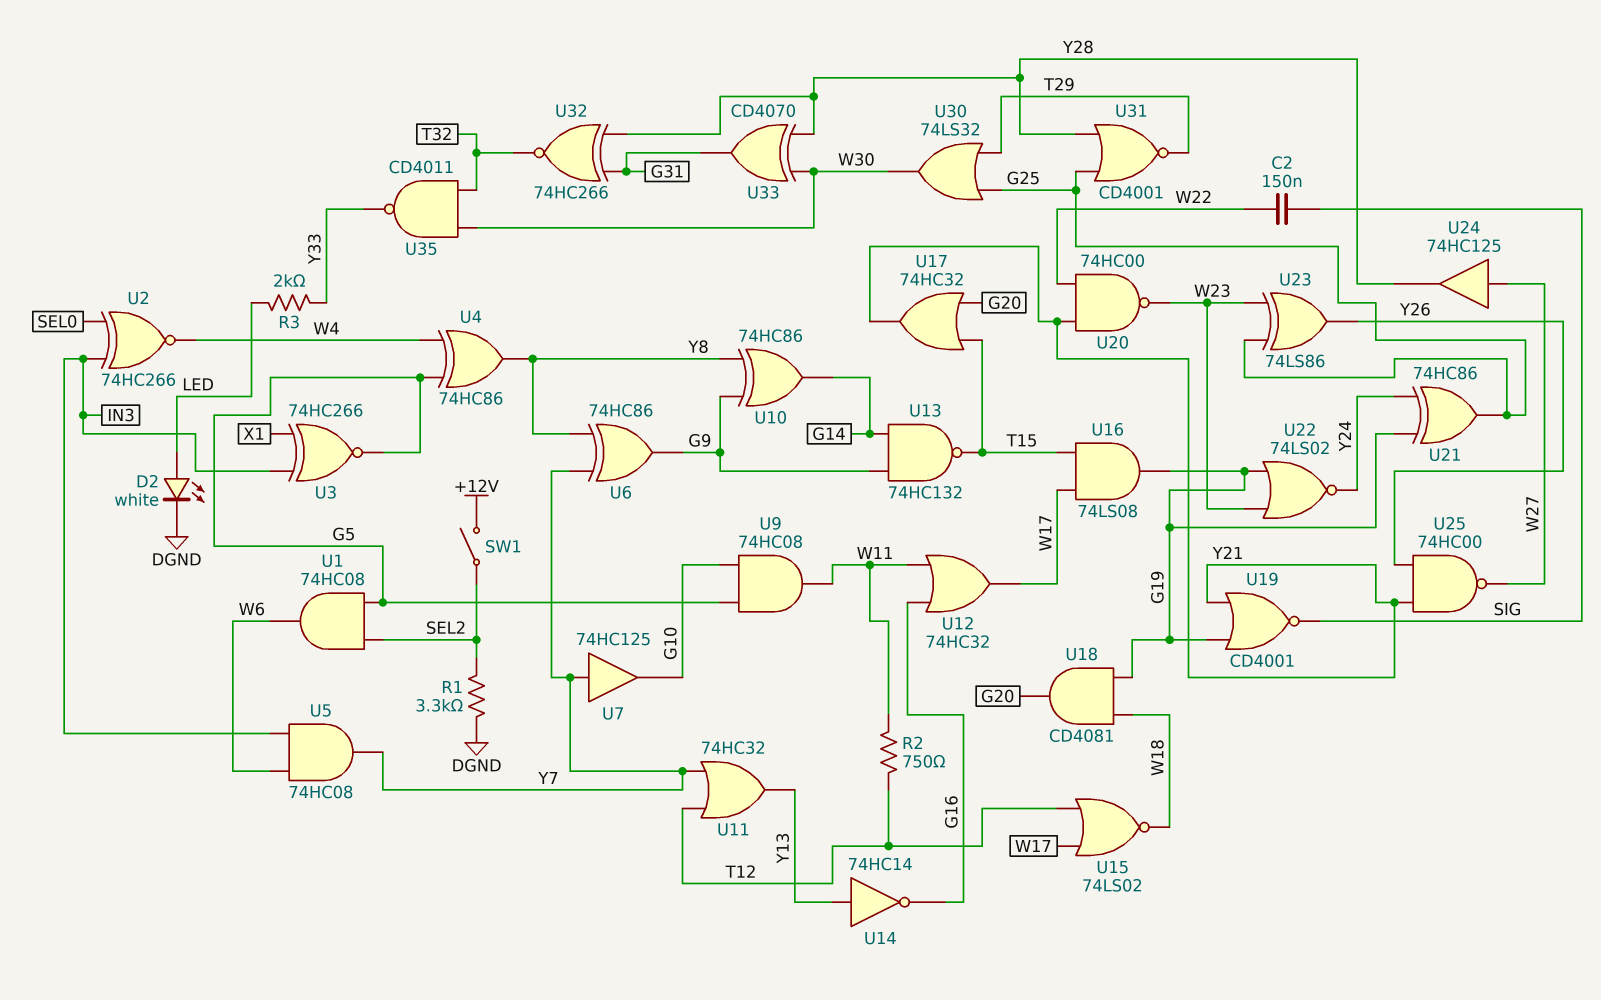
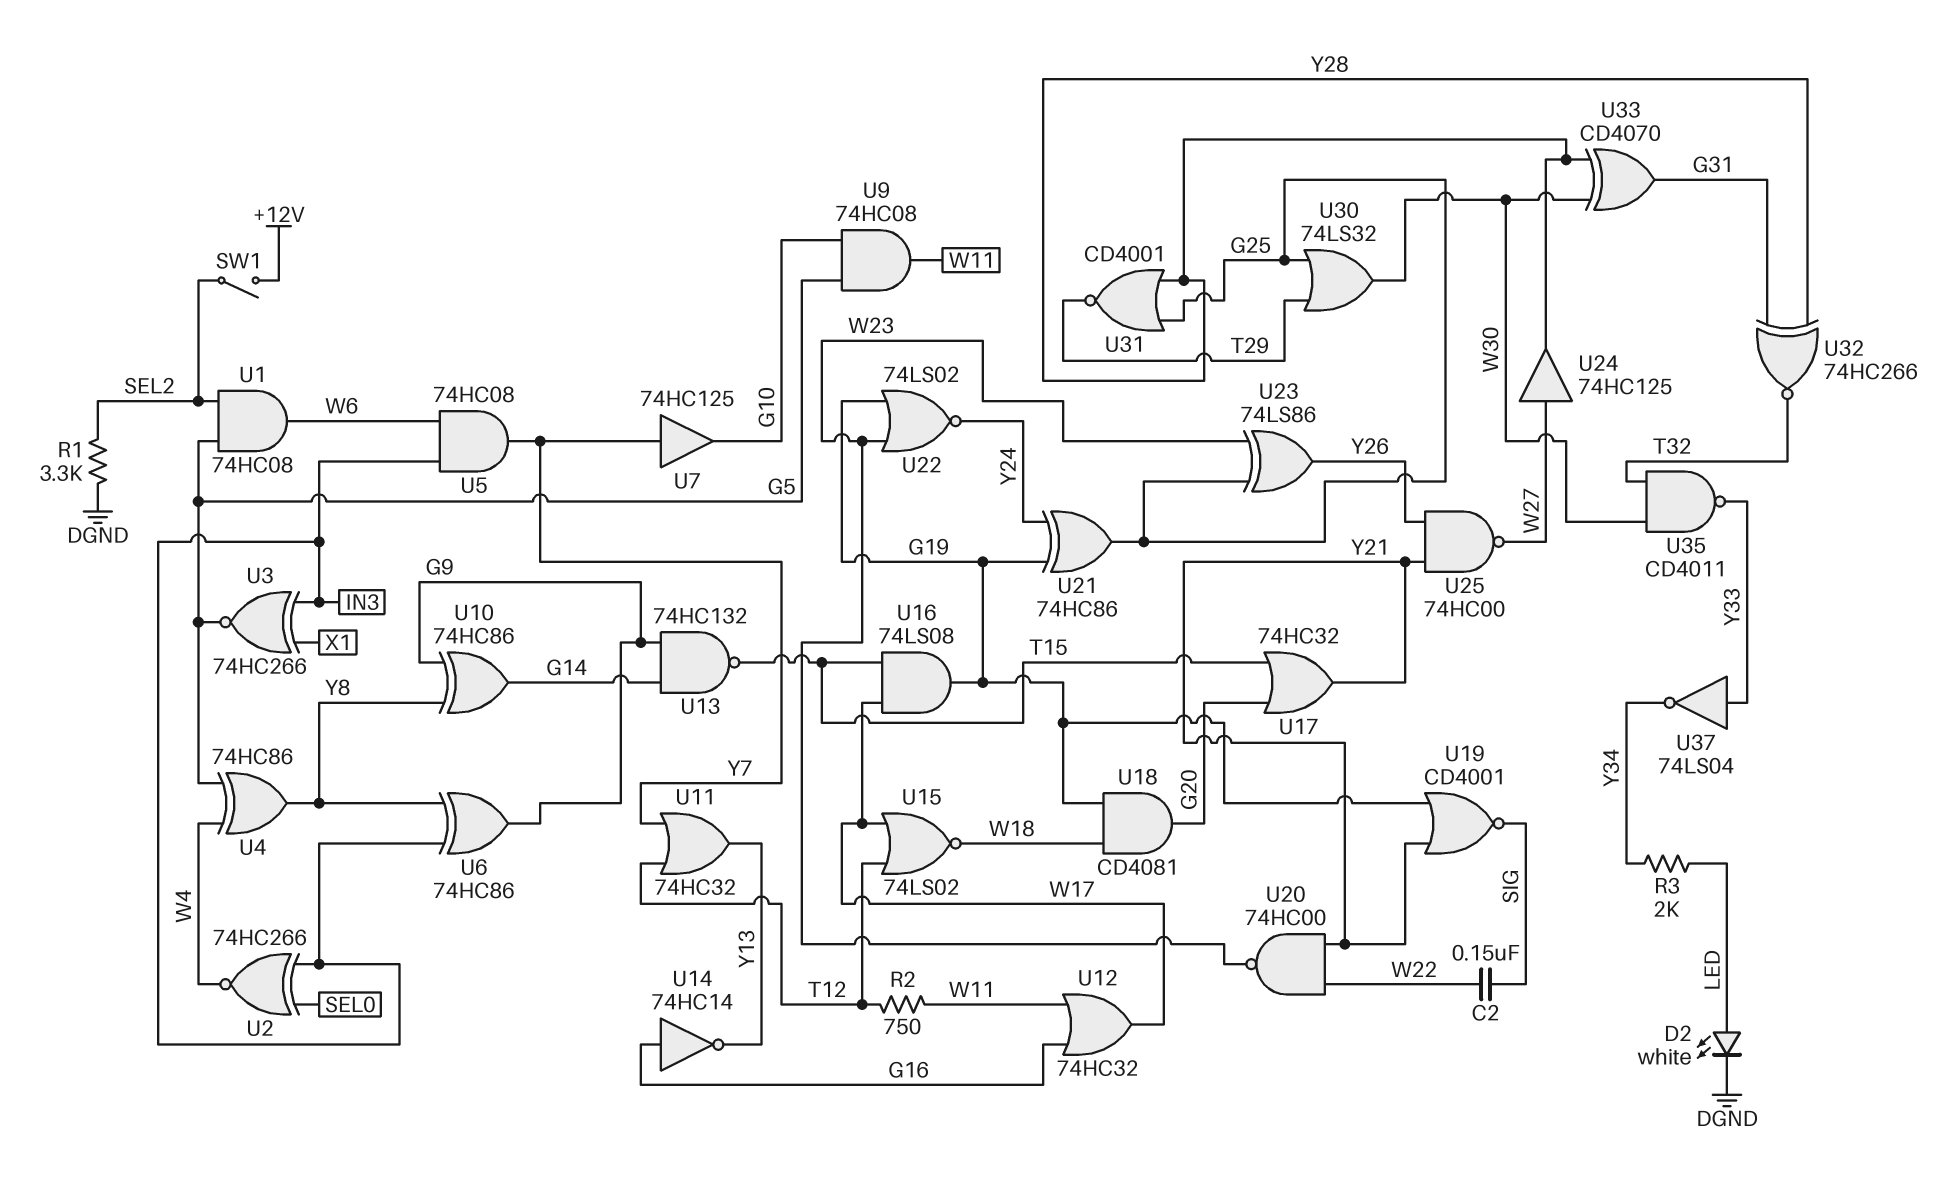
R3: 2k (LED, Y33) -> 2k (LED, Y34)
U6: XOR 74HC86 (in Y7, in Y8, out G9) -> XOR 74HC86 (in IN3, in Y8, out G9)
U14: NOT 74HC14 (in Y13, out G16) -> NOT 74HC14 (in G16, out Y13)
U37: none -> NOT 74LS04 (in Y33, out Y34)

